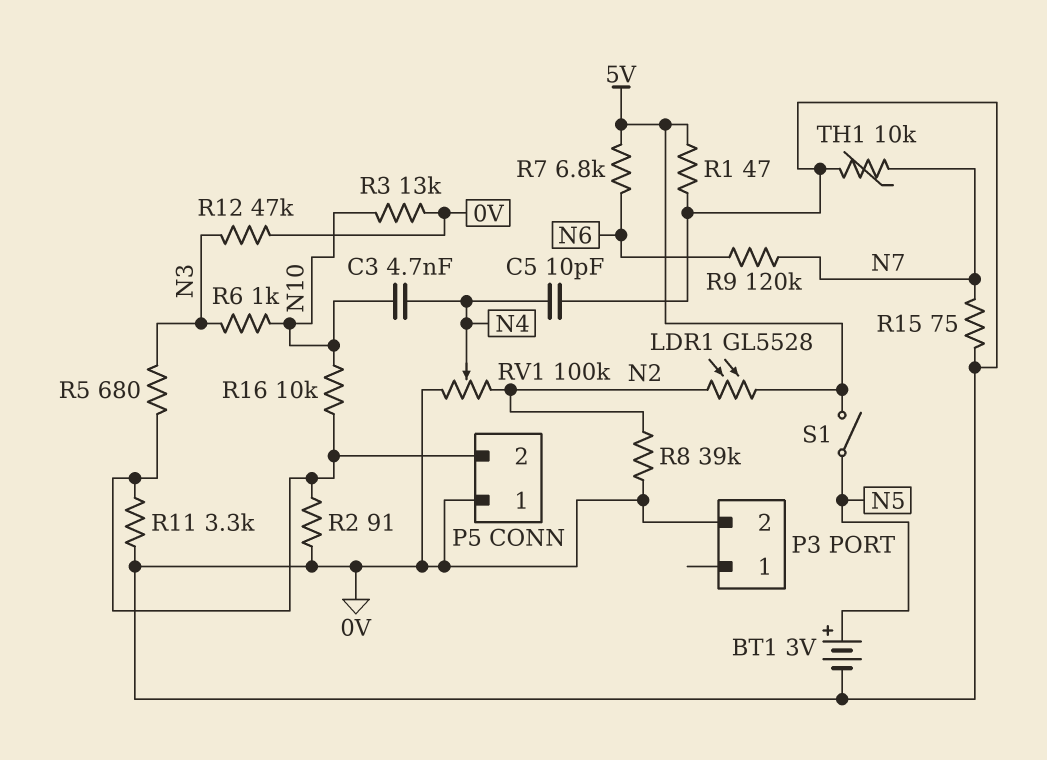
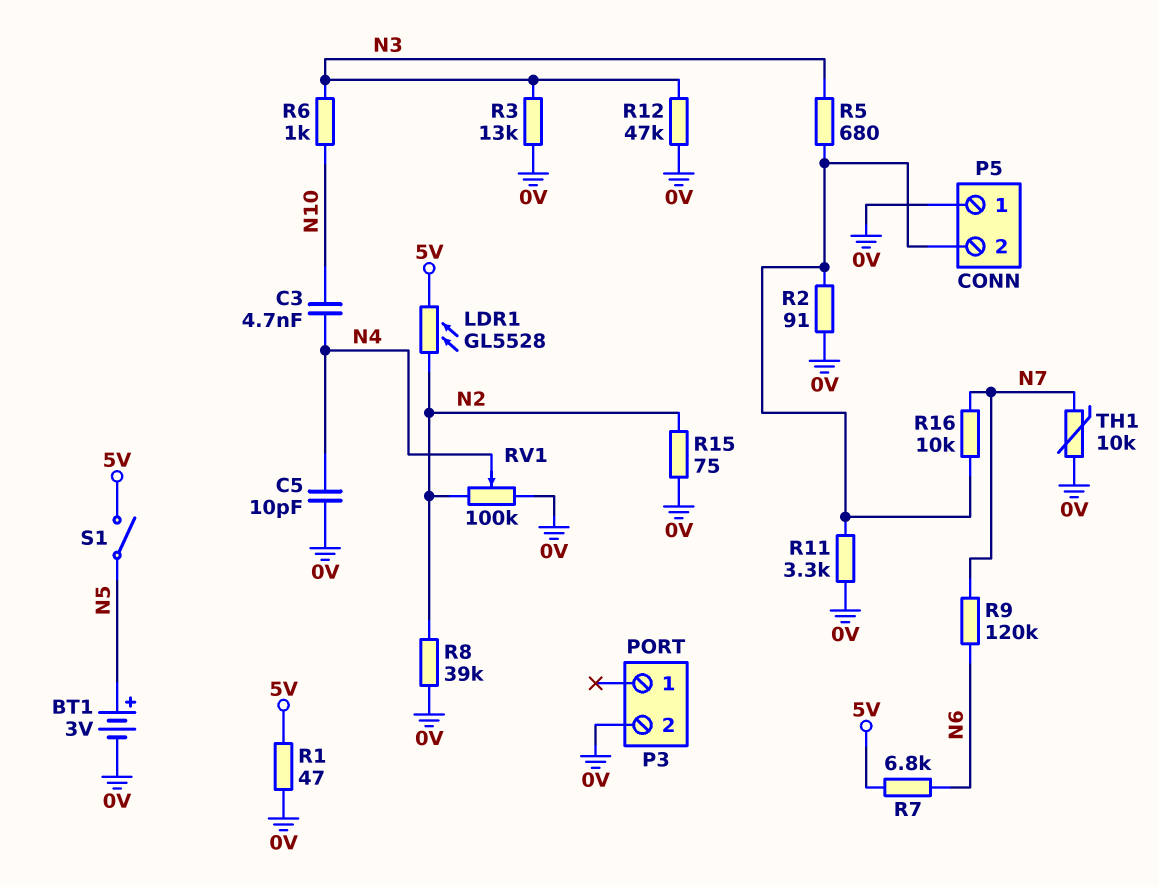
R3: 13k (0V, N10) -> 13k (0V, N3)
R15: 75 (0V, N7) -> 75 (0V, N2)
R16: 10k (N10, P5/2) -> 10k (N7, P5/2)

